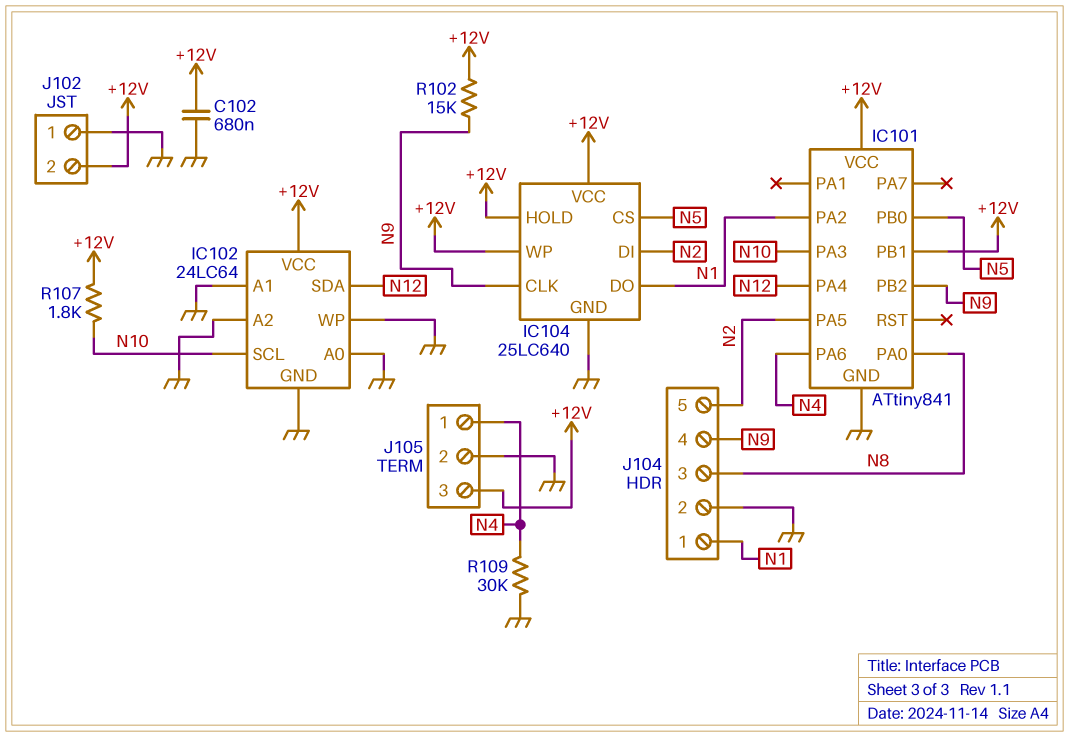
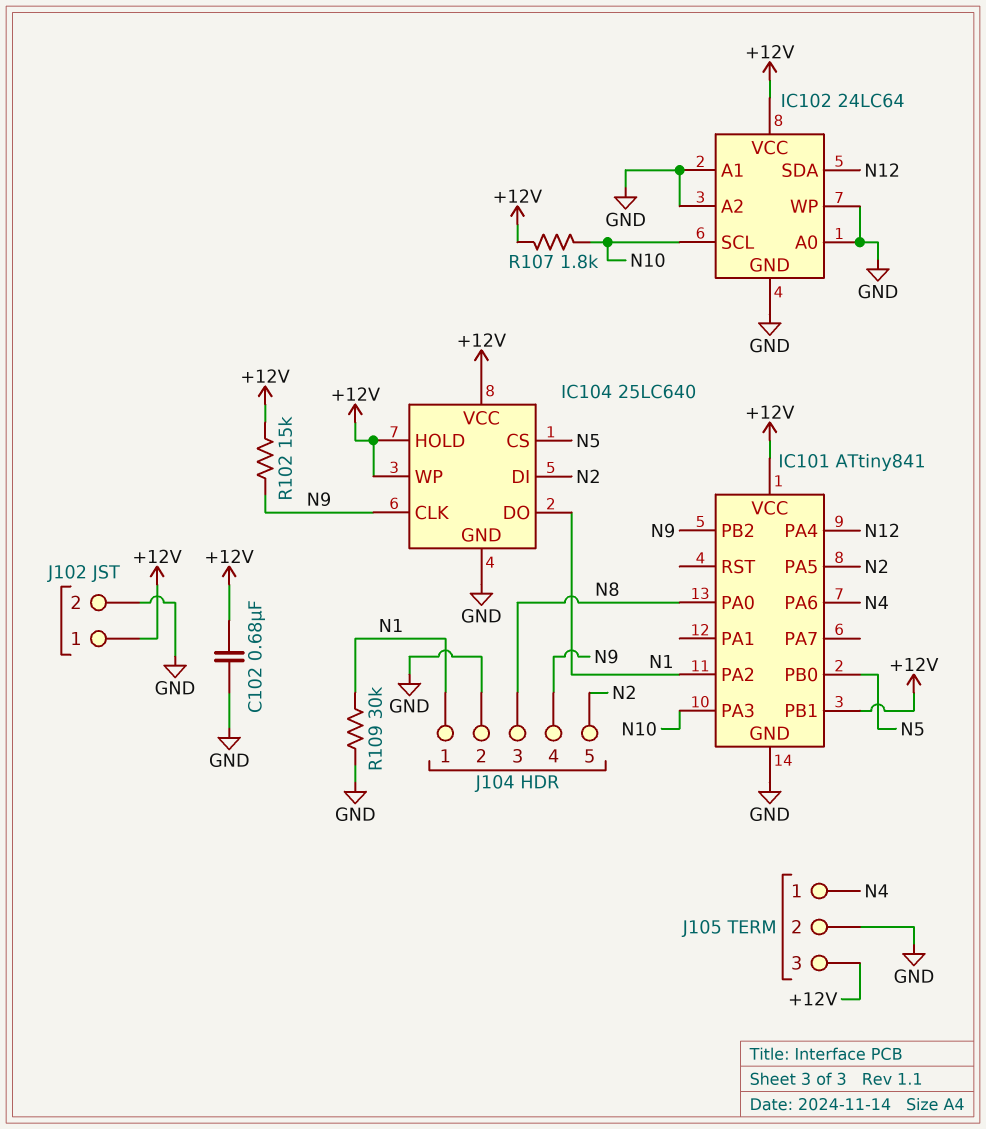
J102 pin 1: GND -> +12V
J102 pin 2: +12V -> GND
R109: 30k (GND, N4) -> 30k (GND, N1)

